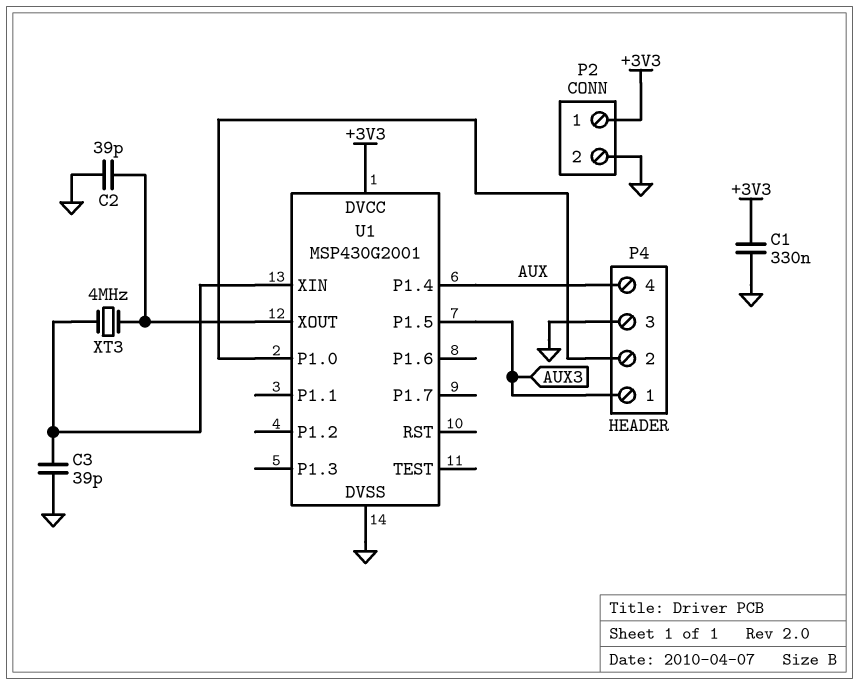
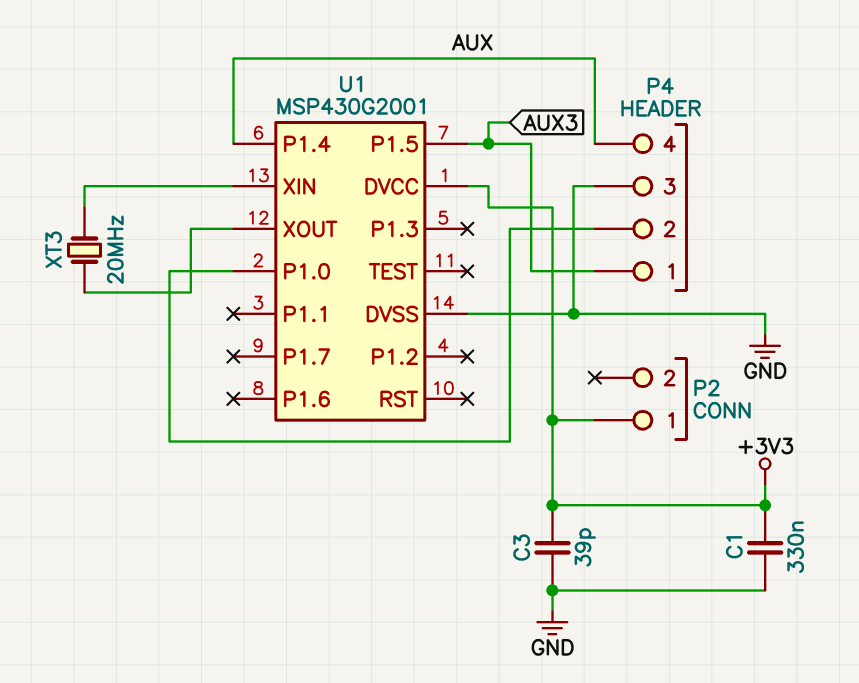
C2: 39pF (GND, U1/XOUT) -> none
C3: 39pF (GND, U1/XIN) -> 39pF (+3V3, GND)
P2 pin 2: GND -> none
XT3: 4MHz (U1/XIN, U1/XOUT) -> 20MHz (U1/XIN, U1/XOUT)

